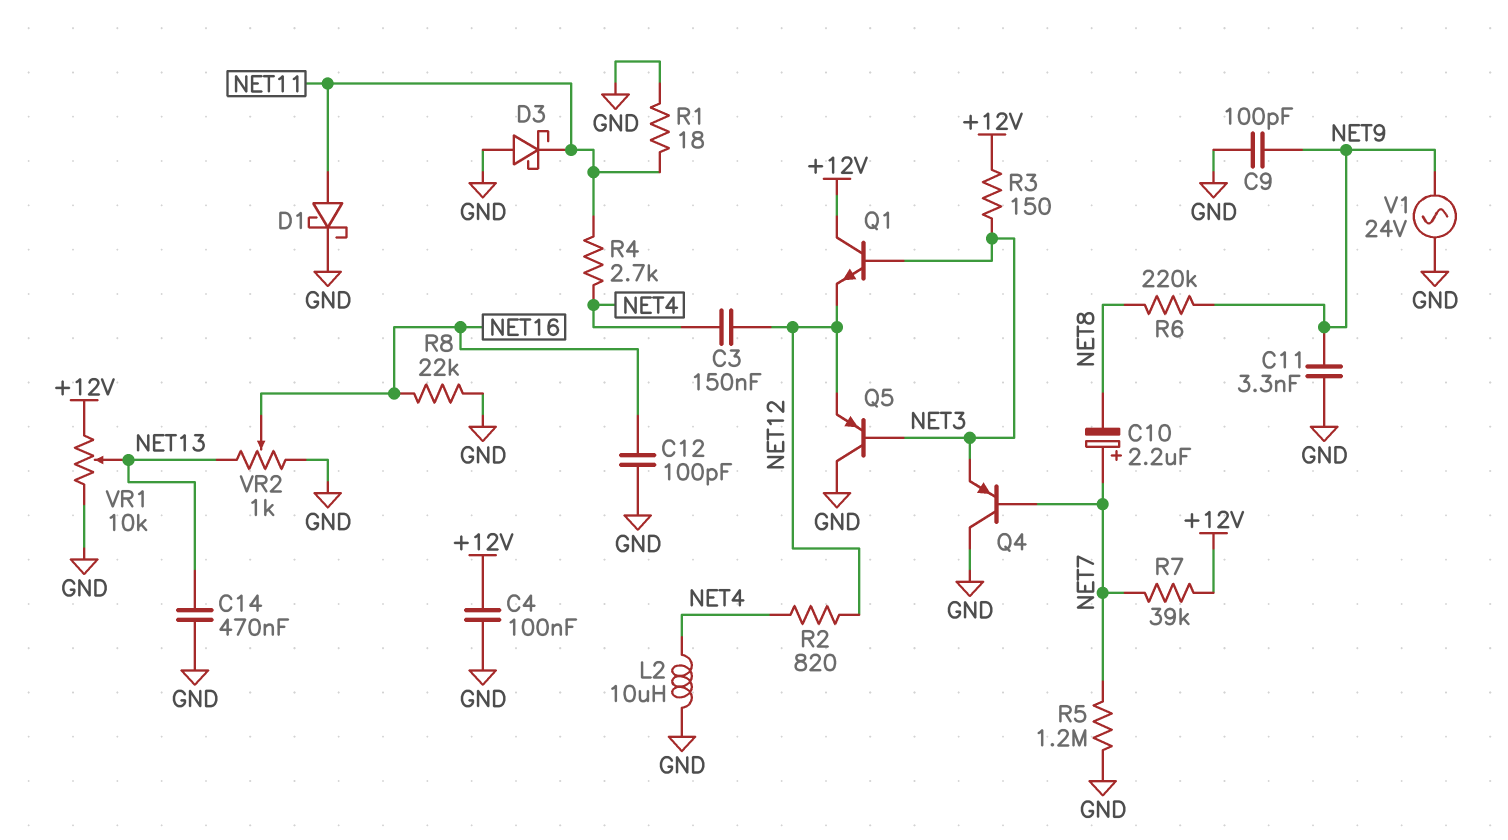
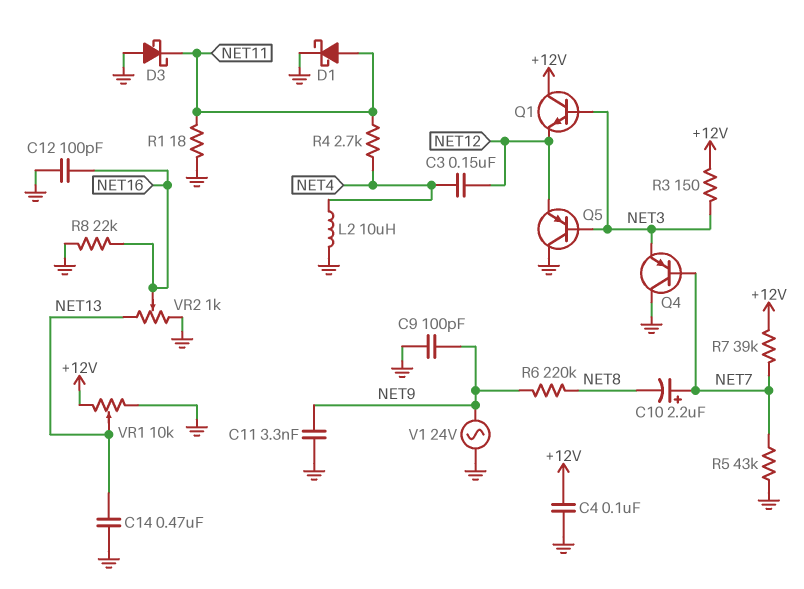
R2: 820 (NET4, NET12) -> none
R5: 1.2M (GND, NET7) -> 43k (GND, NET7)

